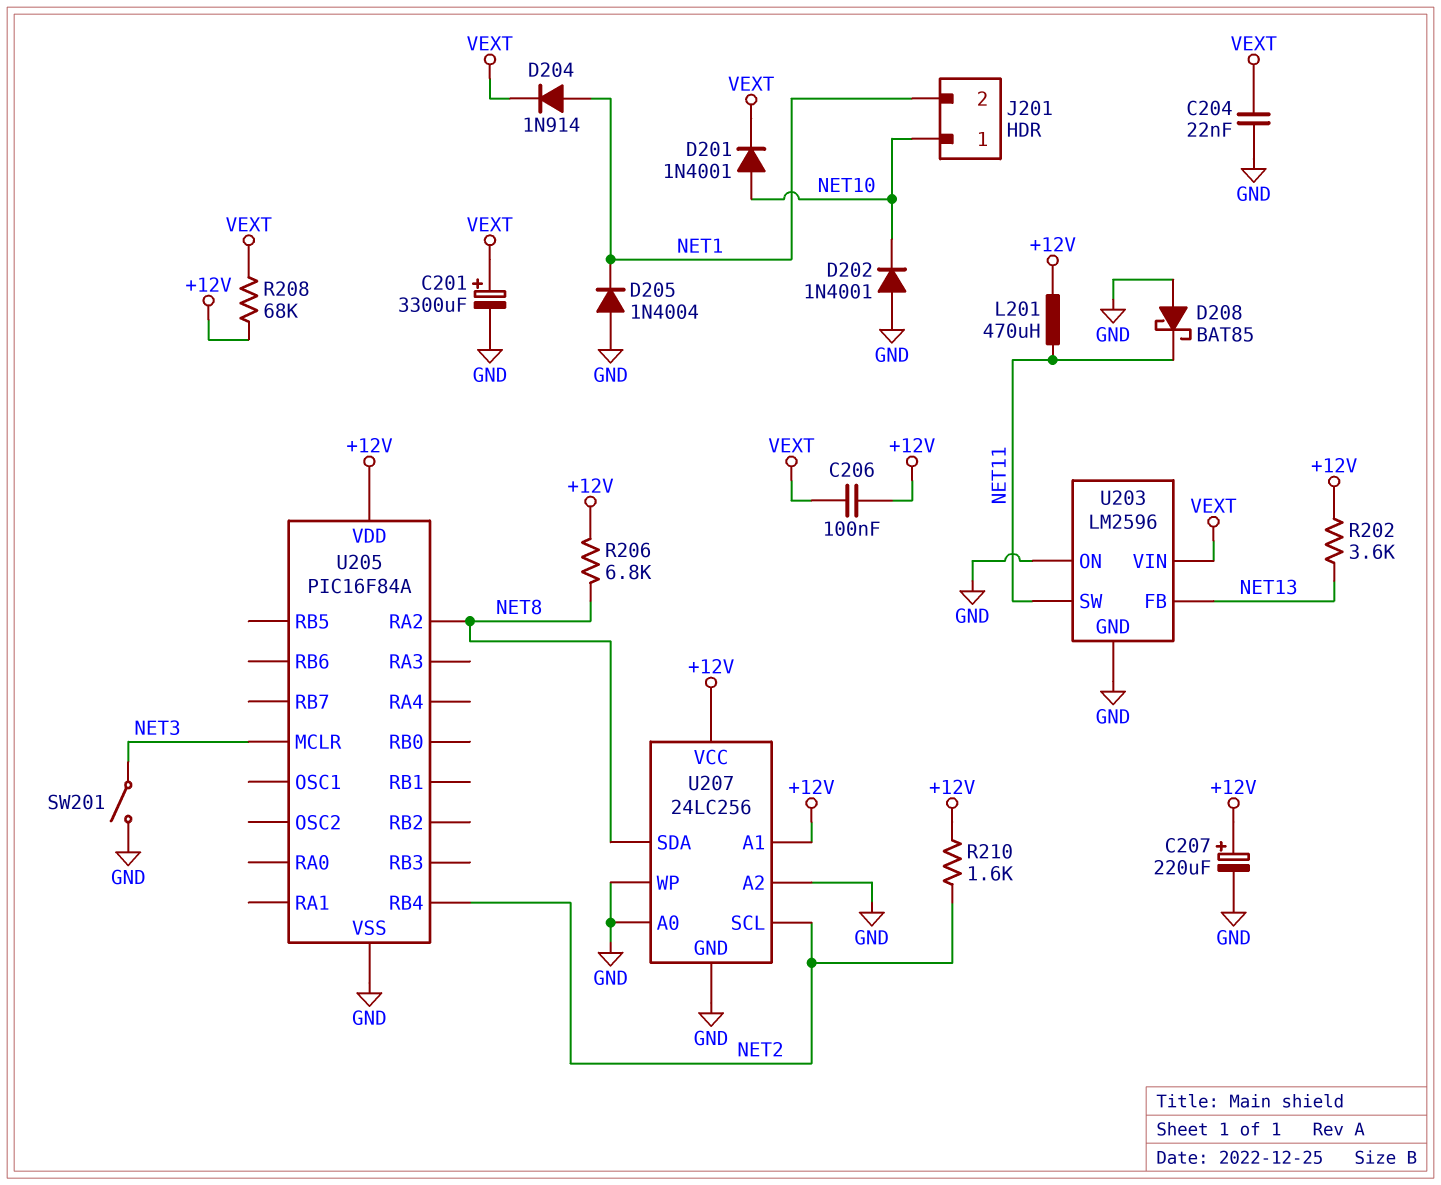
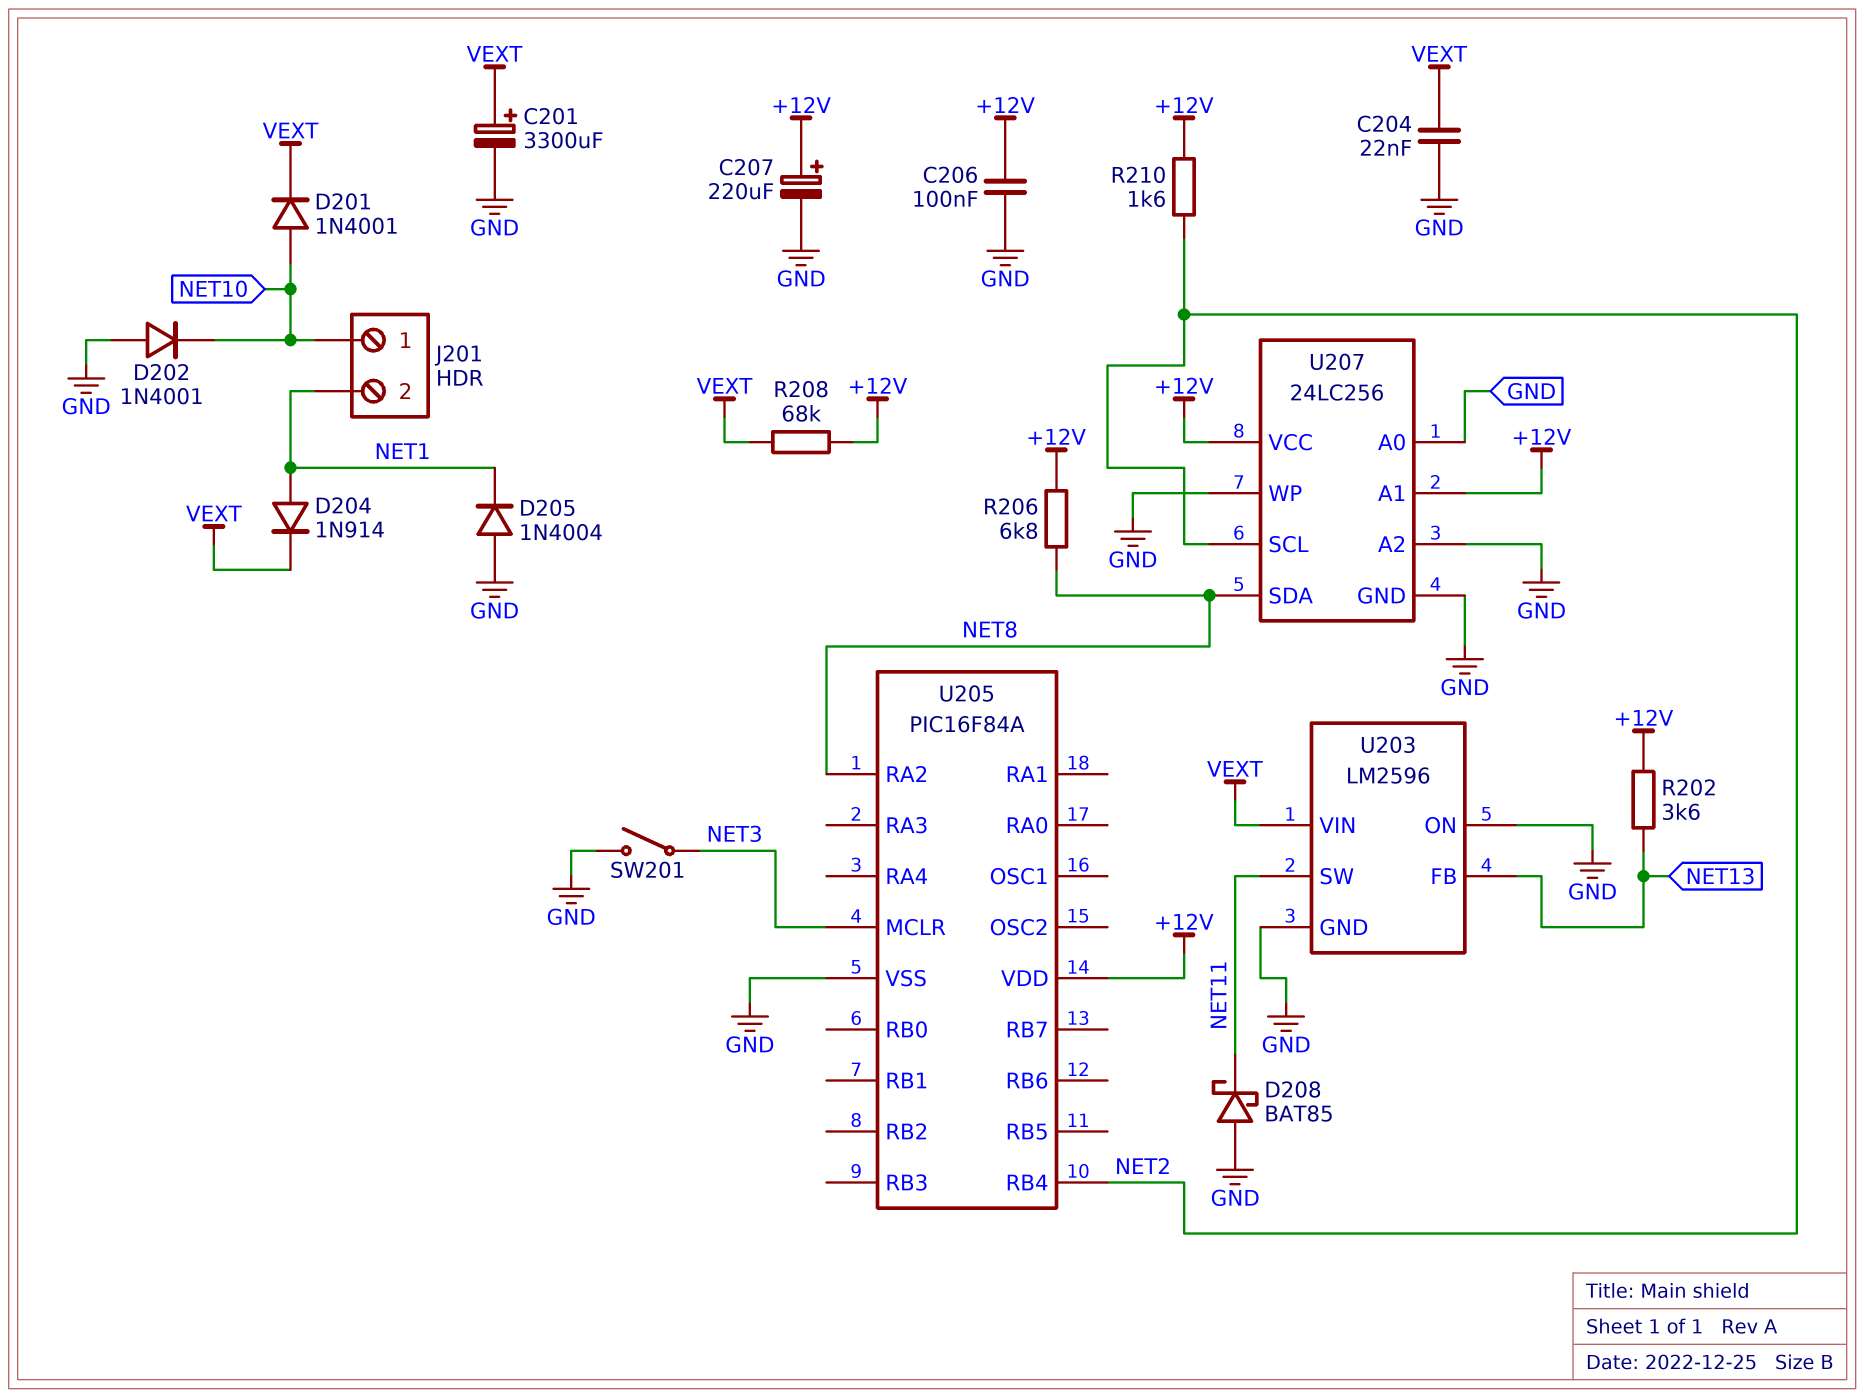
C206: 100nF (+12V, VEXT) -> 100nF (+12V, GND)
L201: 470uH (+12V, NET11) -> none

